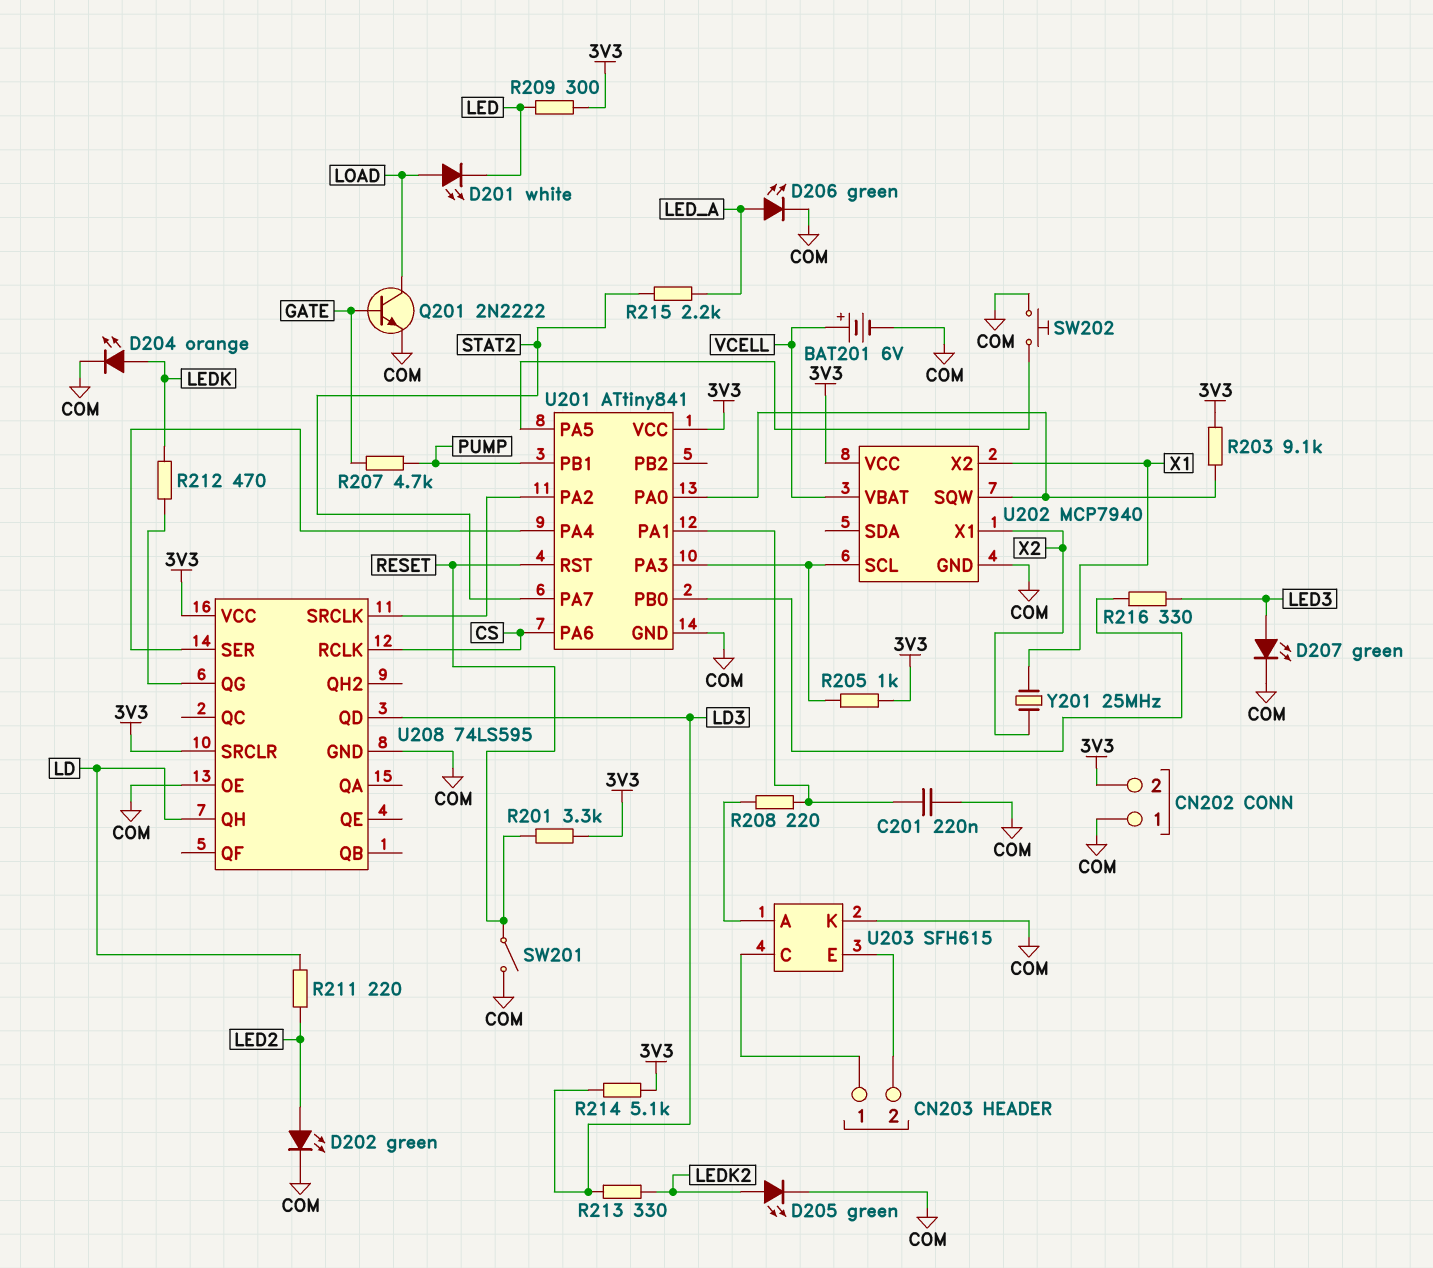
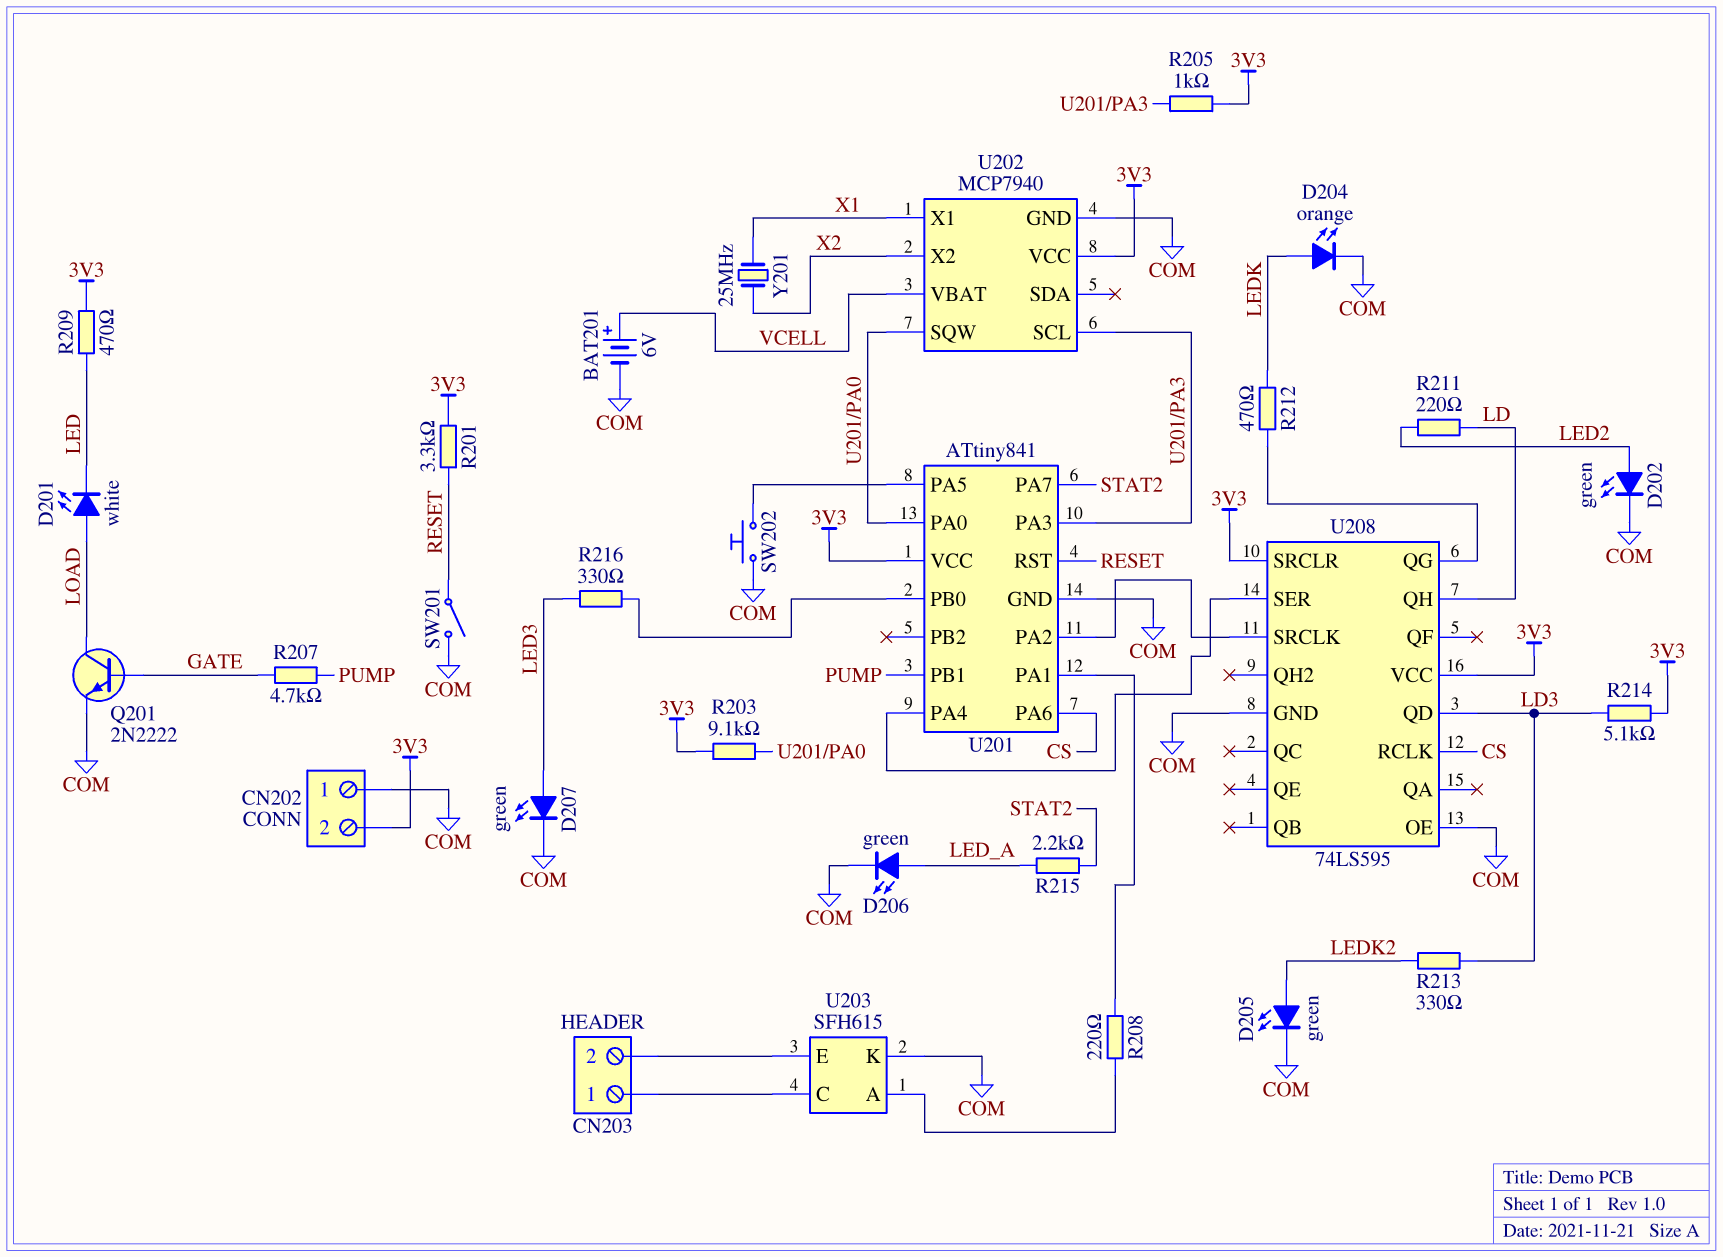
C201: 220nF (COM, U201/PA1) -> none
R209: 300 (3V3, LED) -> 470 (3V3, LED)
U202 pin X1: X2 -> X1
U202 pin X2: X1 -> X2

